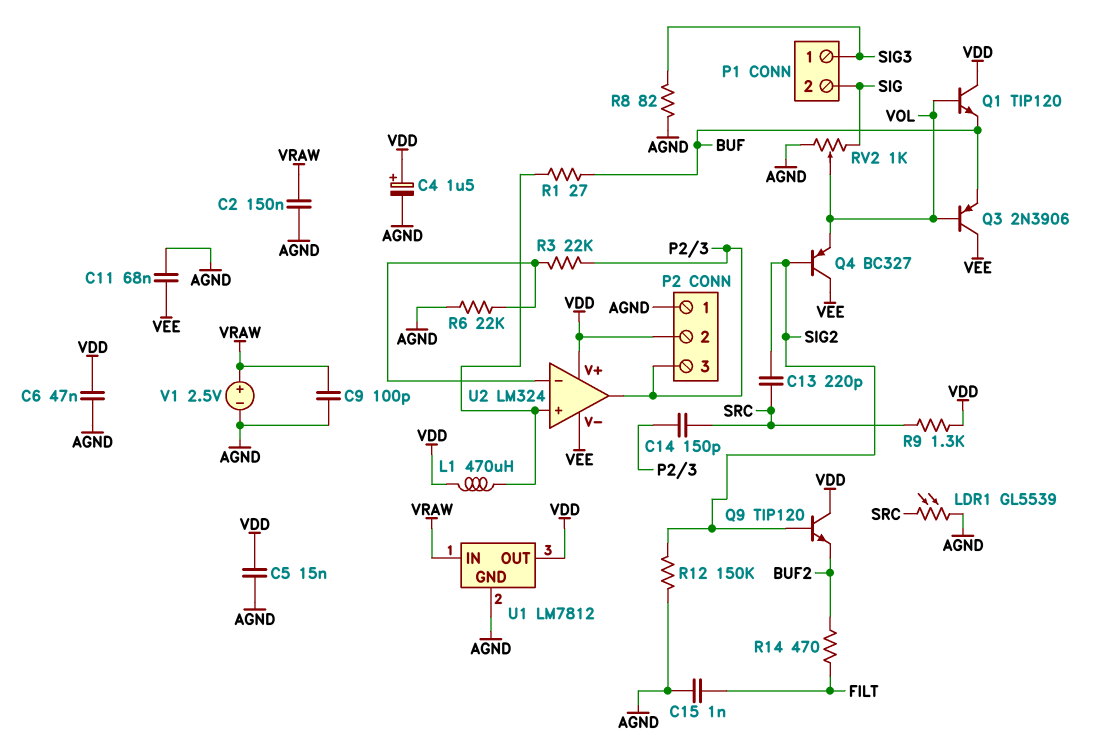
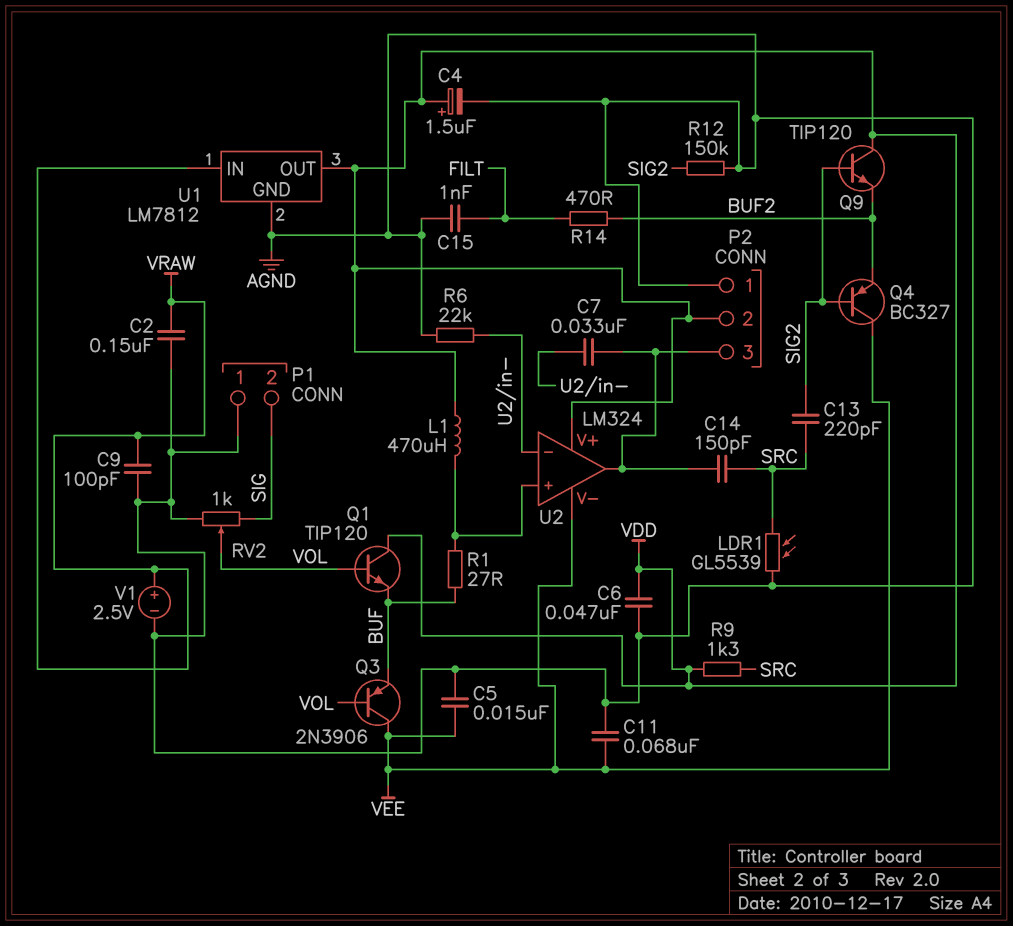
C5: 15nF (AGND, VDD) -> 15nF (AGND, VEE)
C7: none -> 33nF (P2/3, U2/in-)
P1 pin 1: SIG3 -> AGND
Q4: PNP BC327 (B SIG2, C VEE, E VOL) -> PNP BC327 (B SIG2, C VEE, E BUF2)
R3: 22k (P2/3, U2/in-) -> none
R8: 82 (AGND, SIG3) -> none

